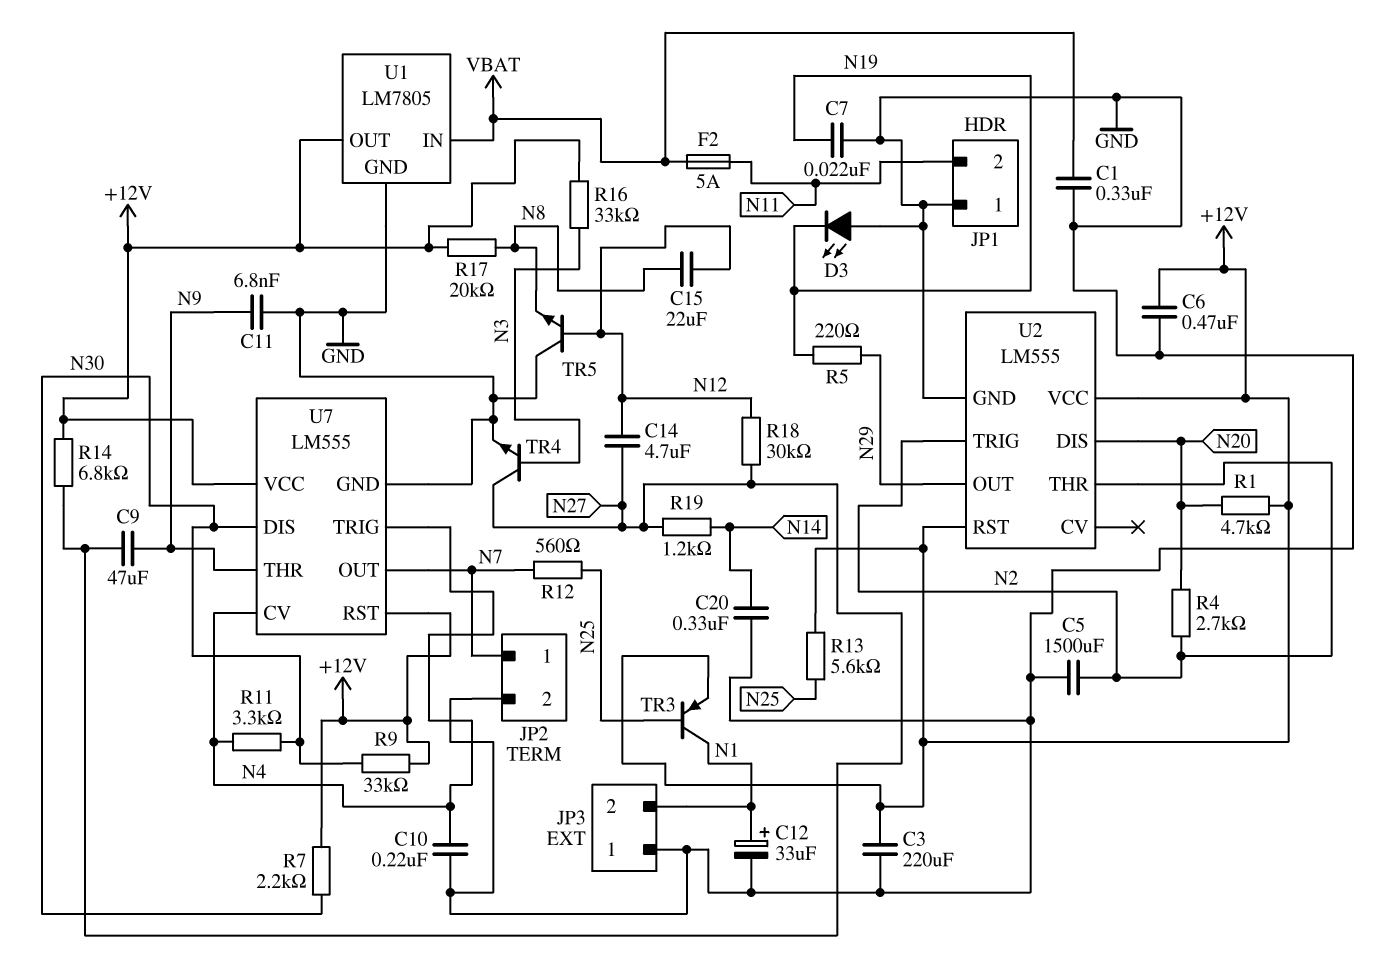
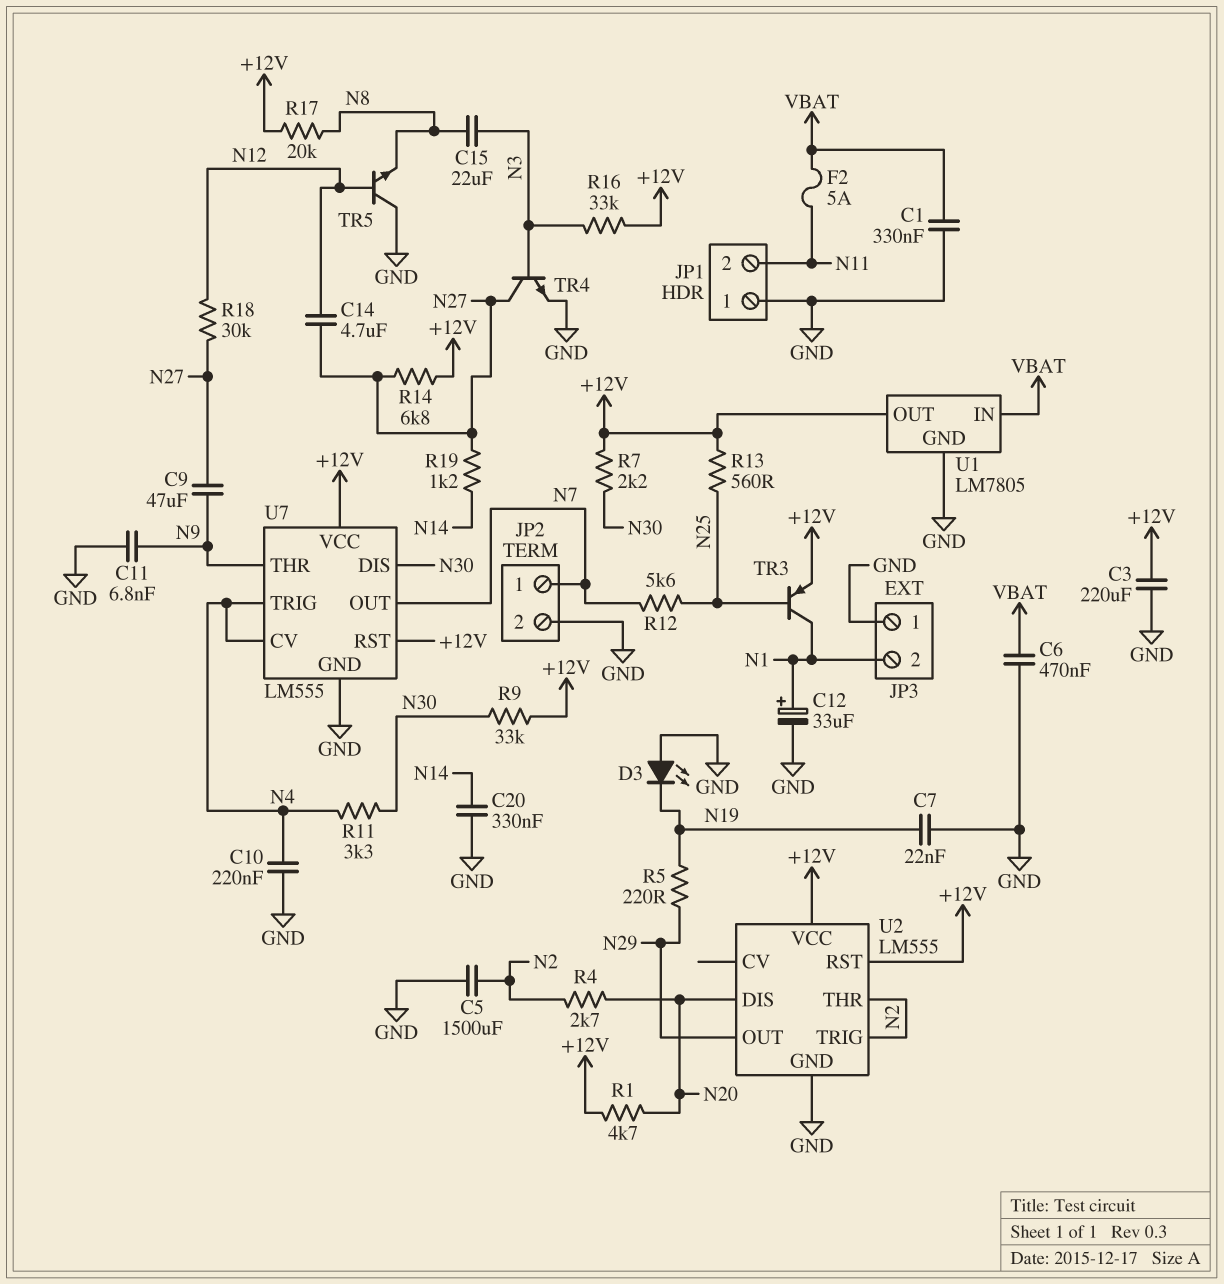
C6: 470nF (+12V, GND) -> 470nF (GND, VBAT)
C15: 22uF (N8, N12) -> 22uF (N3, N8)
R12: 560 (N7, N25) -> 5.6k (N7, N25)
R13: 5.6k (+12V, N25) -> 560 (+12V, N25)

